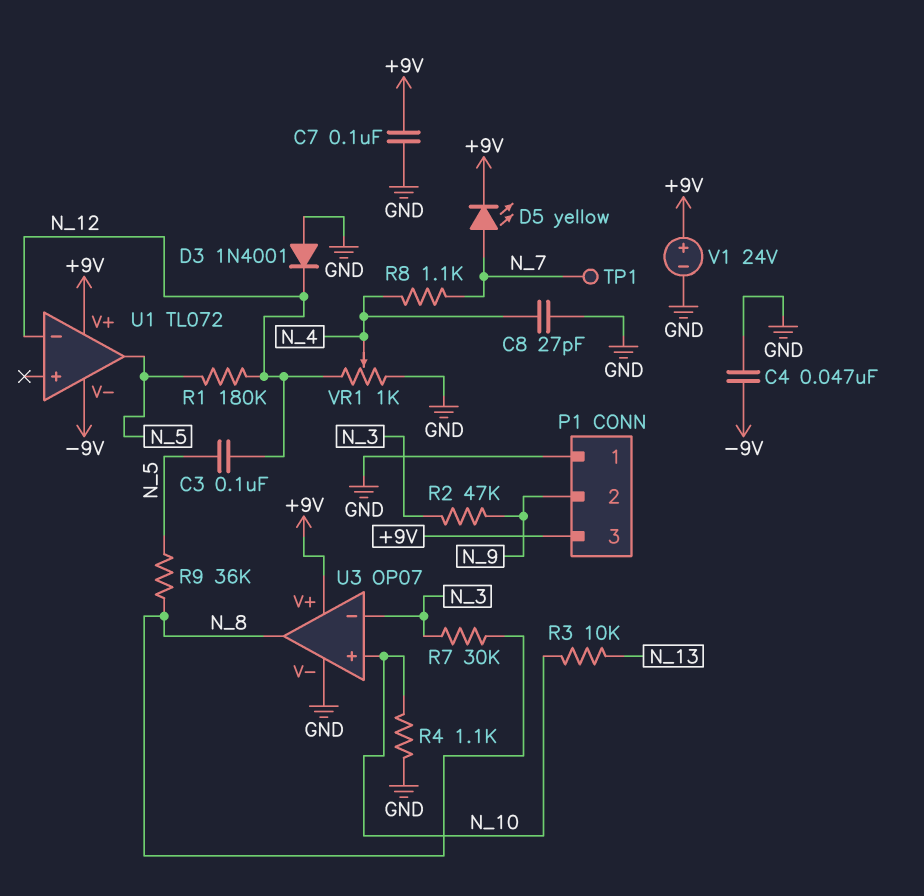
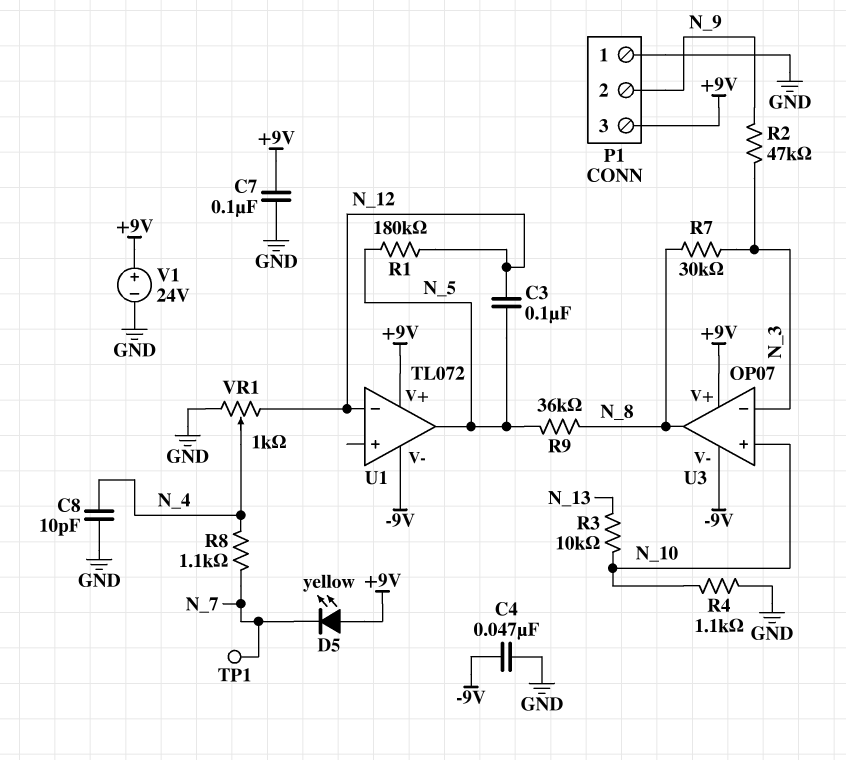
C8: 27pF (GND, N_4) -> 10pF (GND, N_4)
D3: diode 1N4001 (A GND, K N_12) -> none
D5: LED yellow (A N_7, K +9V) -> LED yellow (A +9V, K N_7)
U3 pin V-: GND -> -9V

